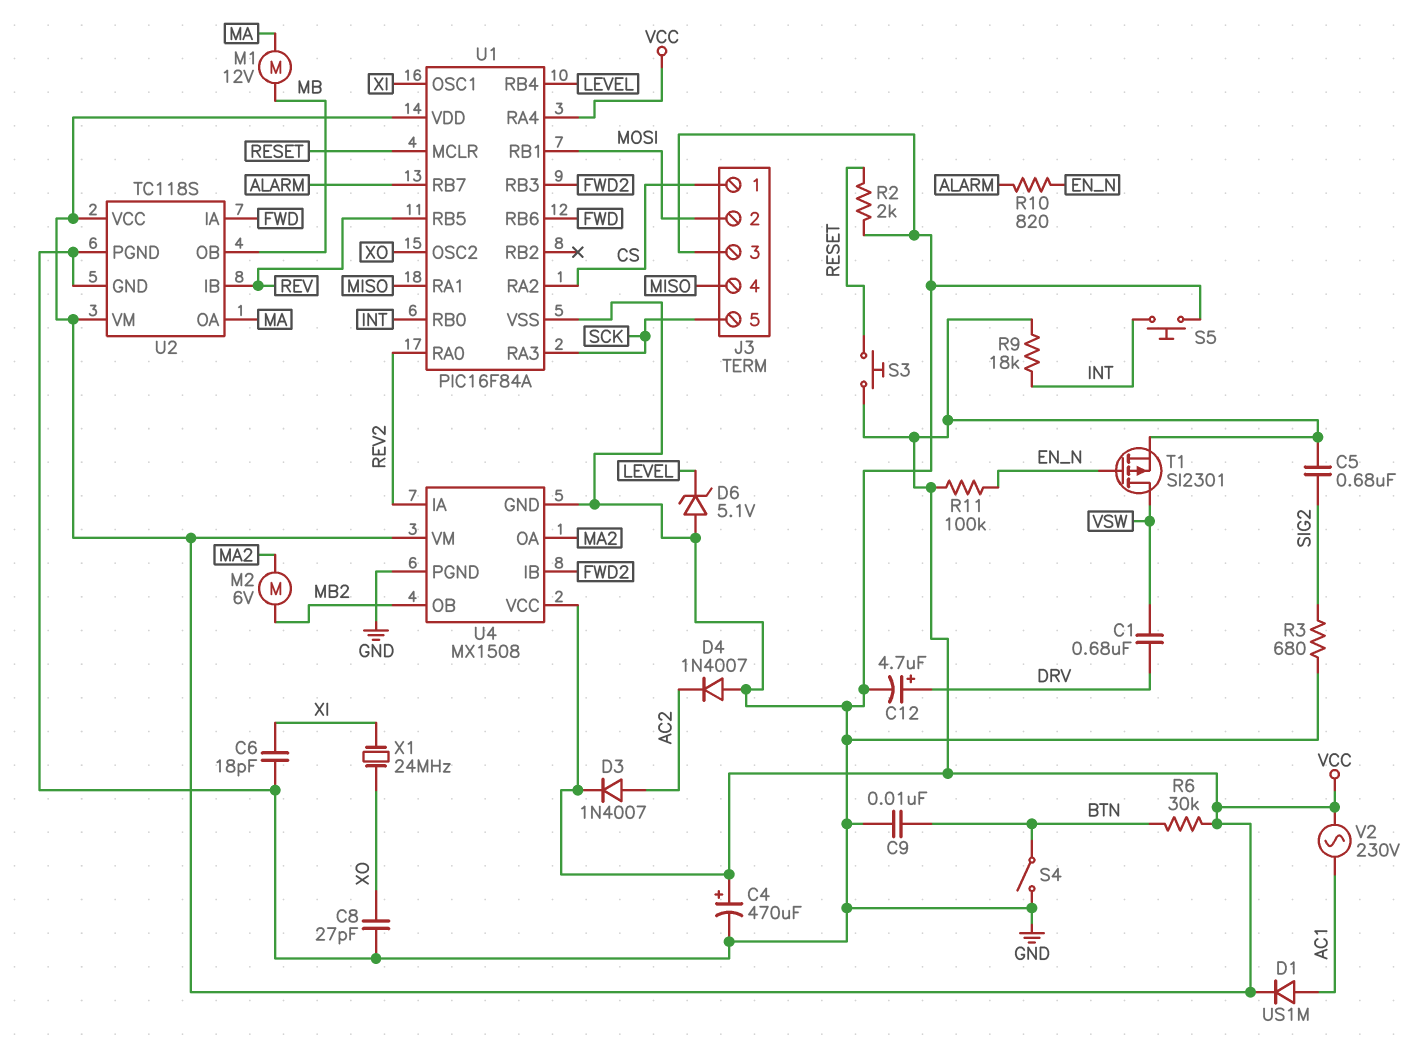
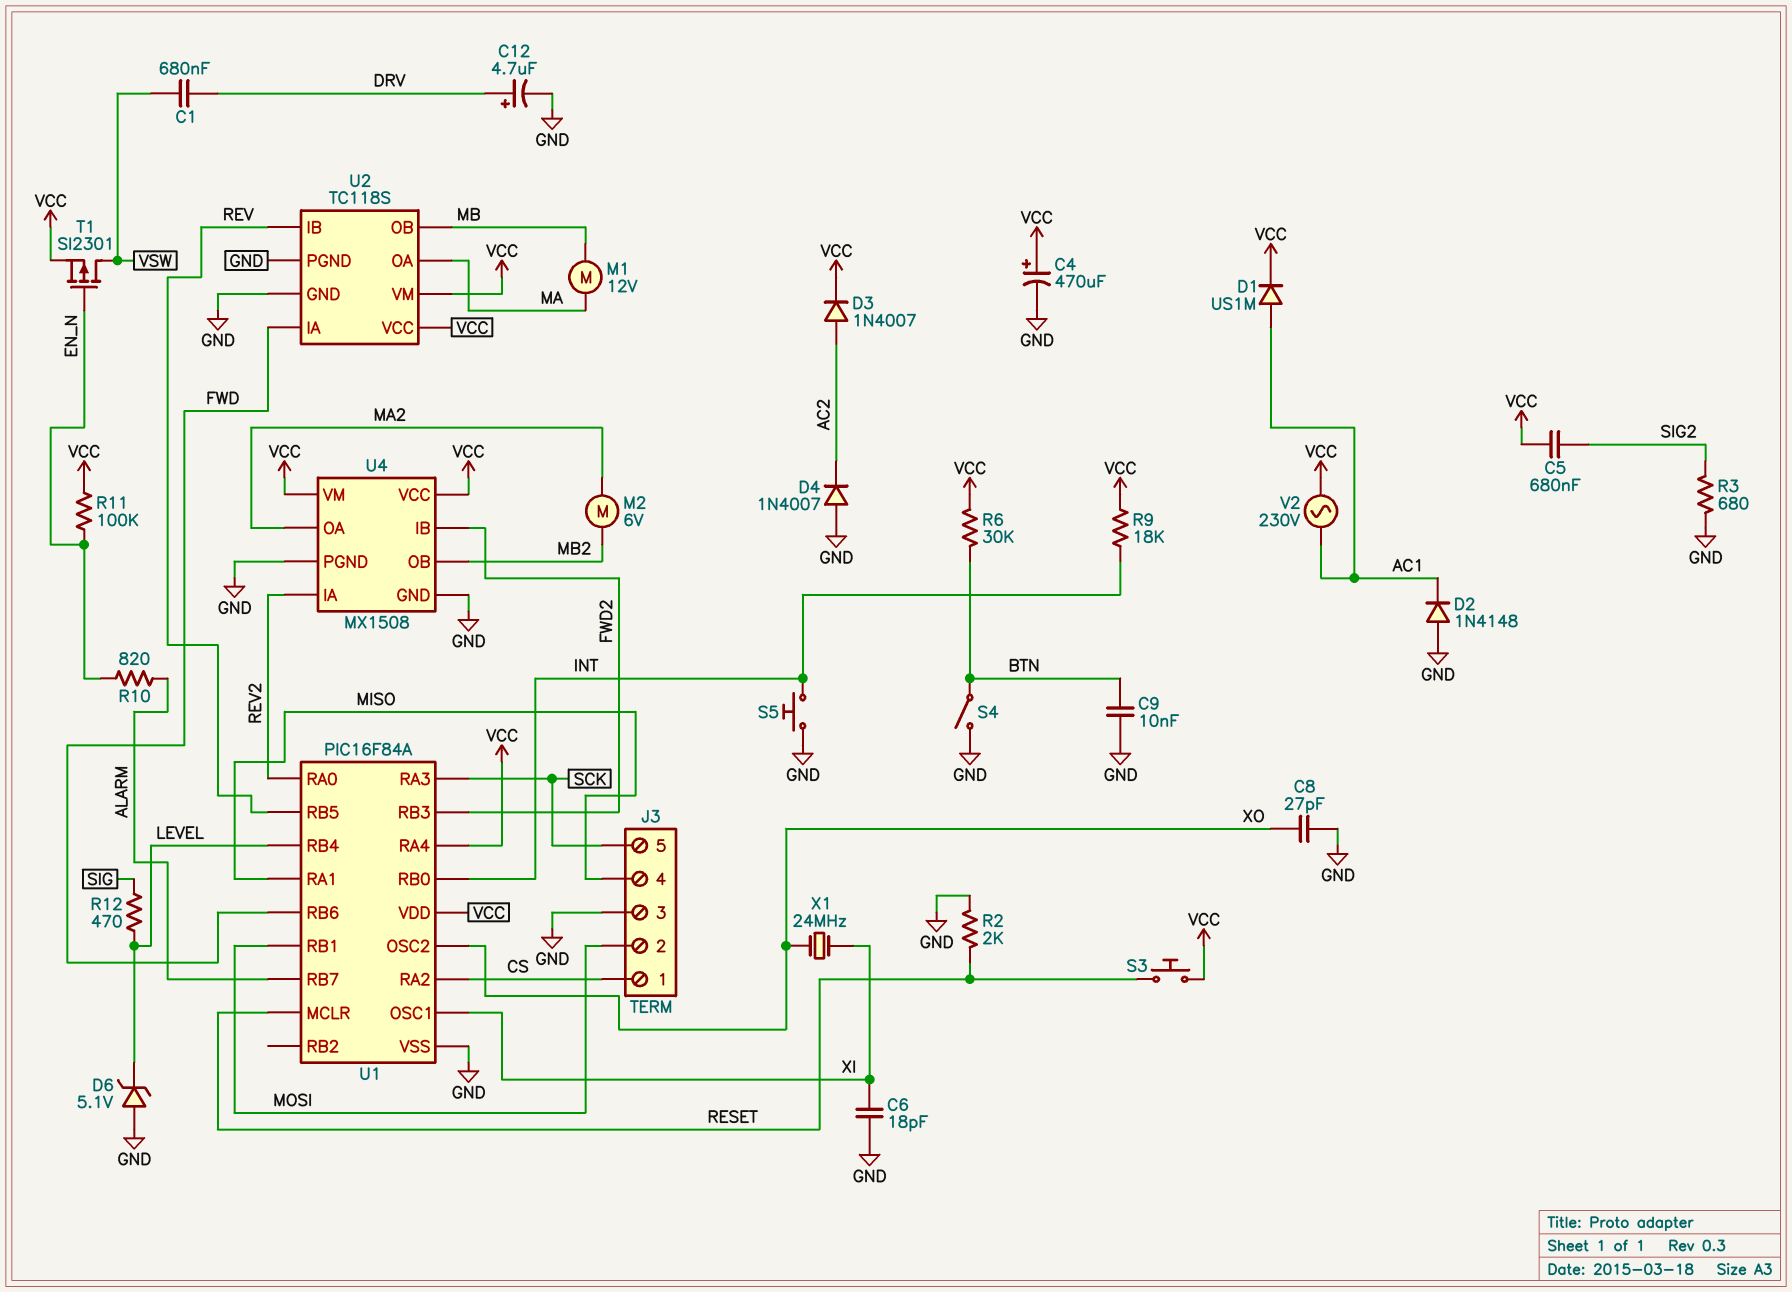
D2: none -> diode 1N4148 (A GND, K AC1)
R12: none -> 470 (LEVEL, SIG)

